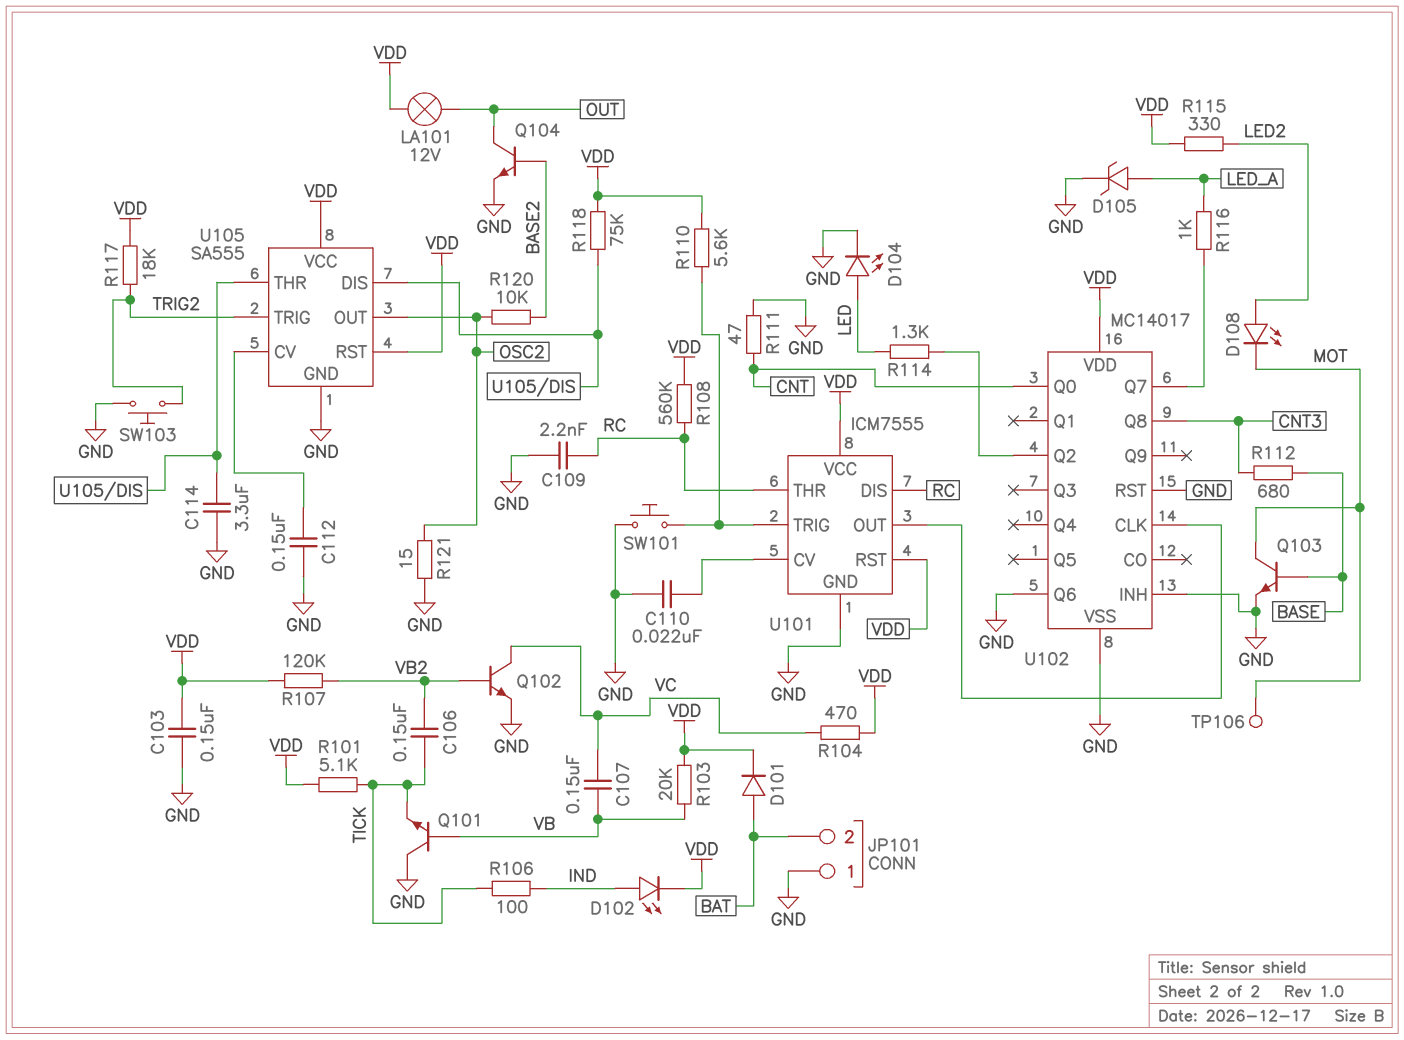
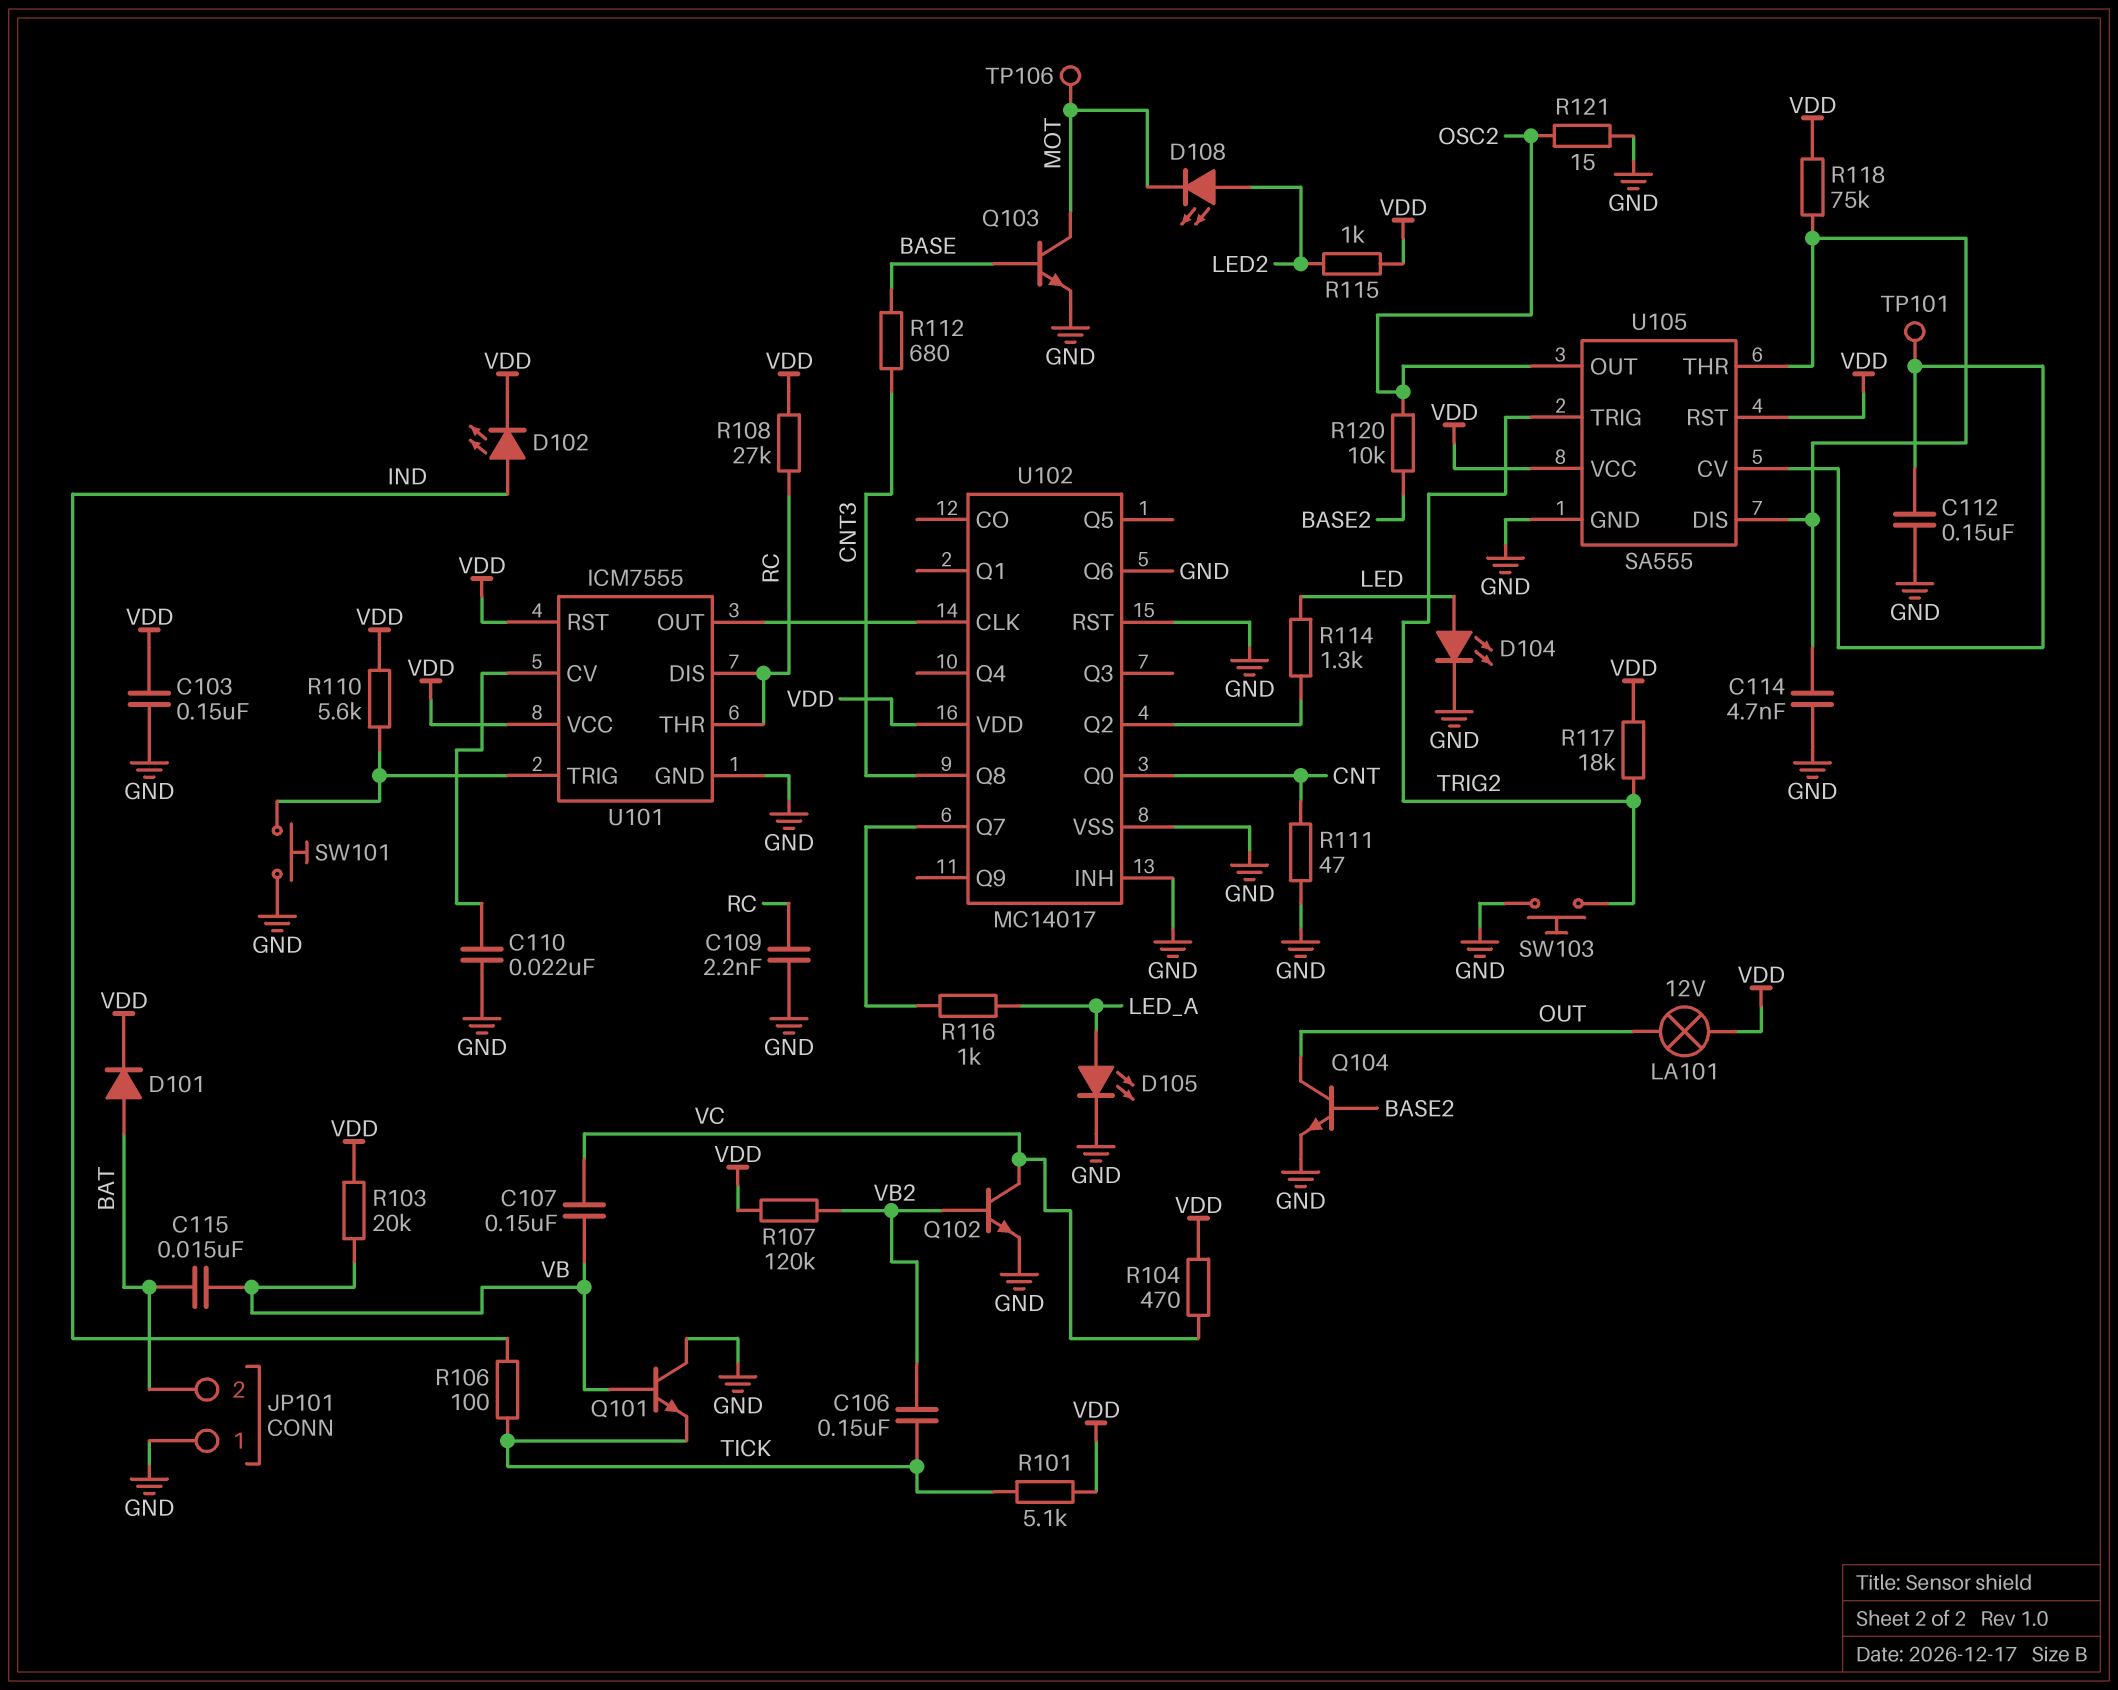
C114: 3.3uF (GND, U105/DIS) -> 4.7nF (GND, U105/DIS)
C115: none -> 15nF (BAT, VB)
D105: zener (A LED_A, K GND) -> LED (A LED_A, K GND)
R108: 560k (RC, VDD) -> 27k (RC, VDD)
R115: 330 (LED2, VDD) -> 1k (LED2, VDD)
TP101: none -> test point (U105/CV)

